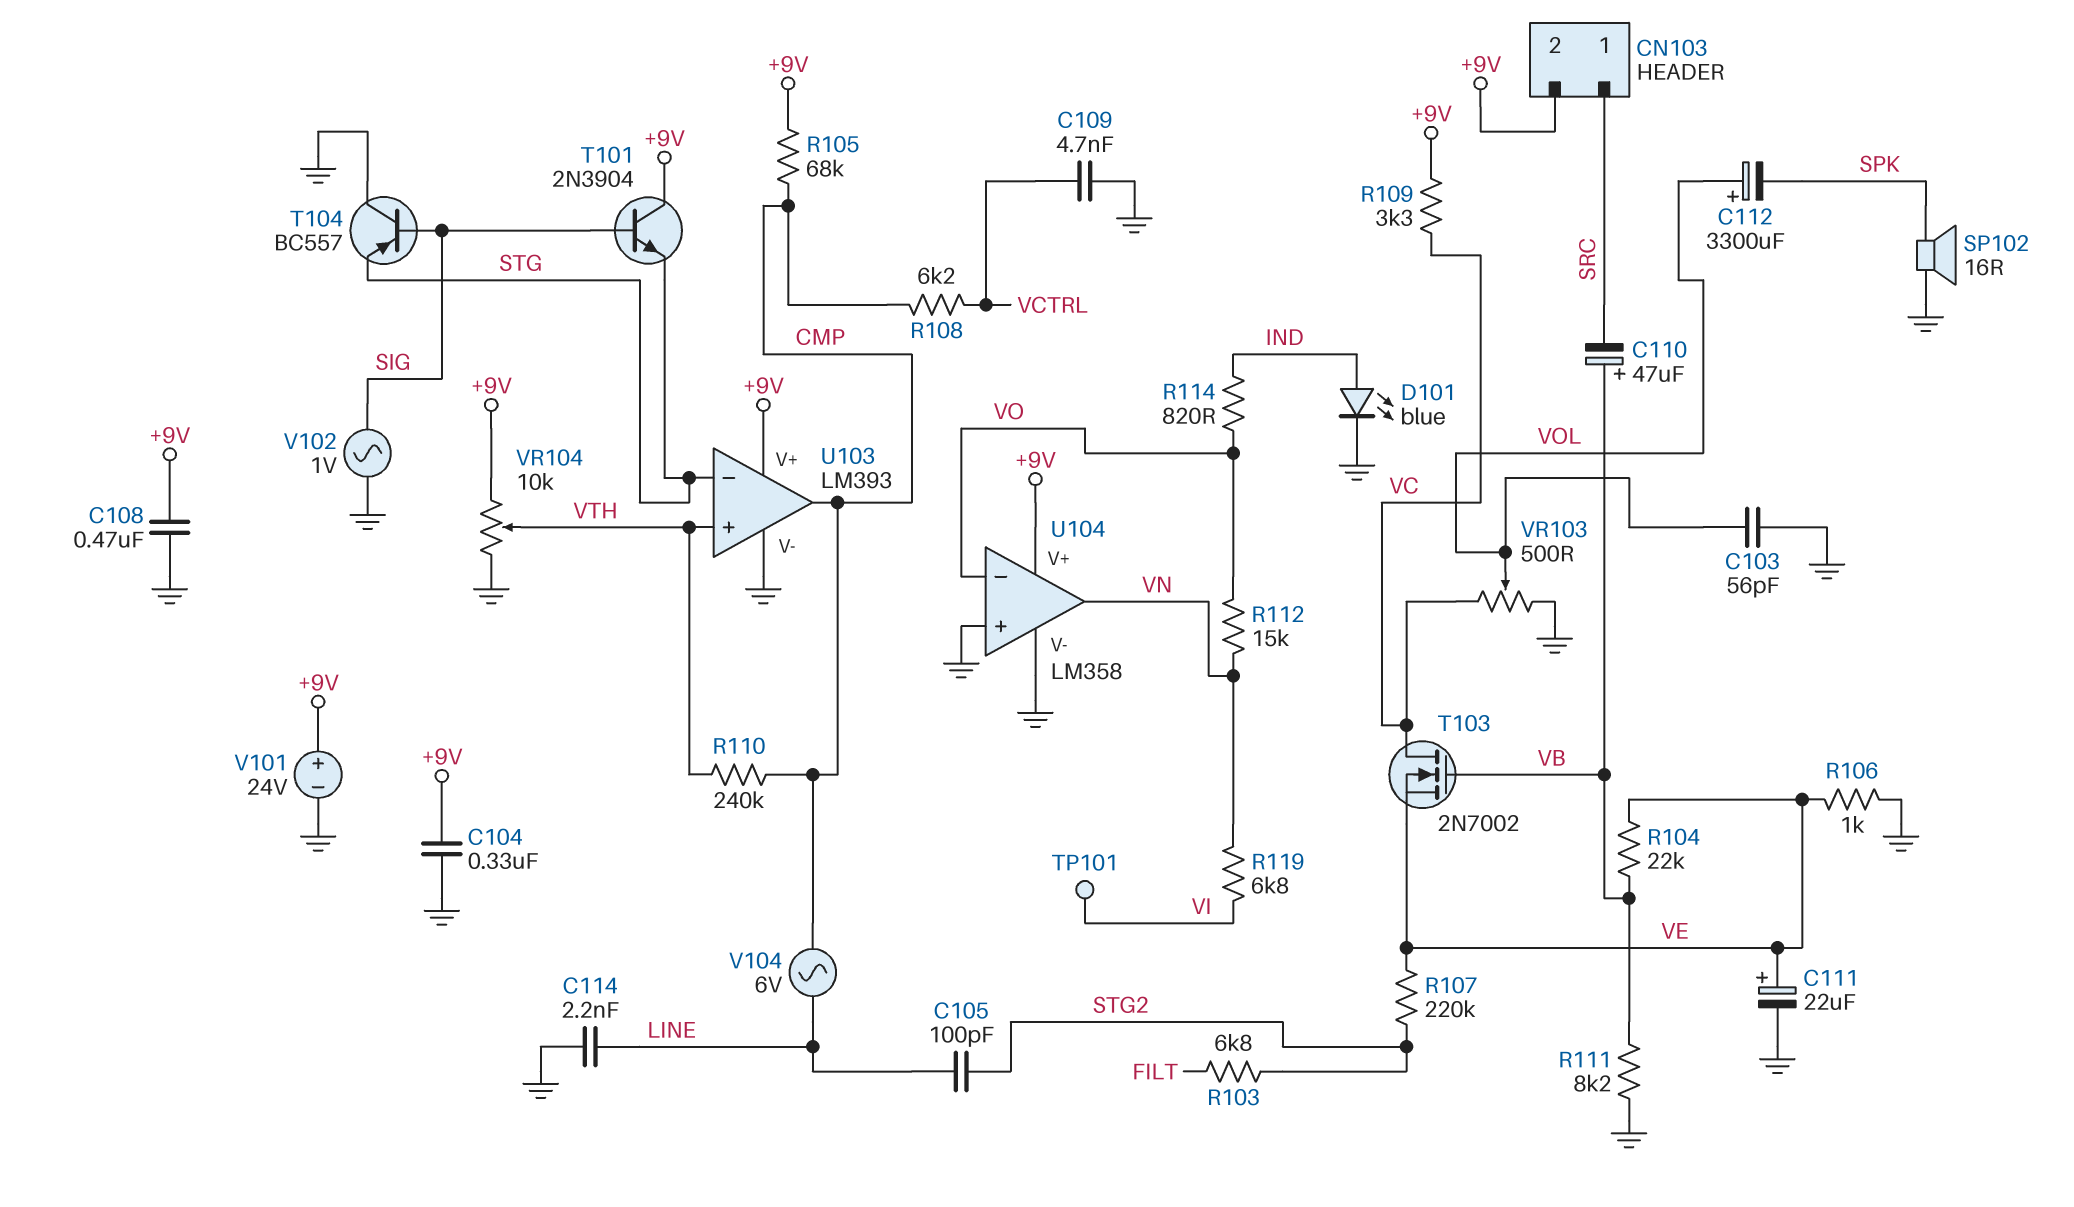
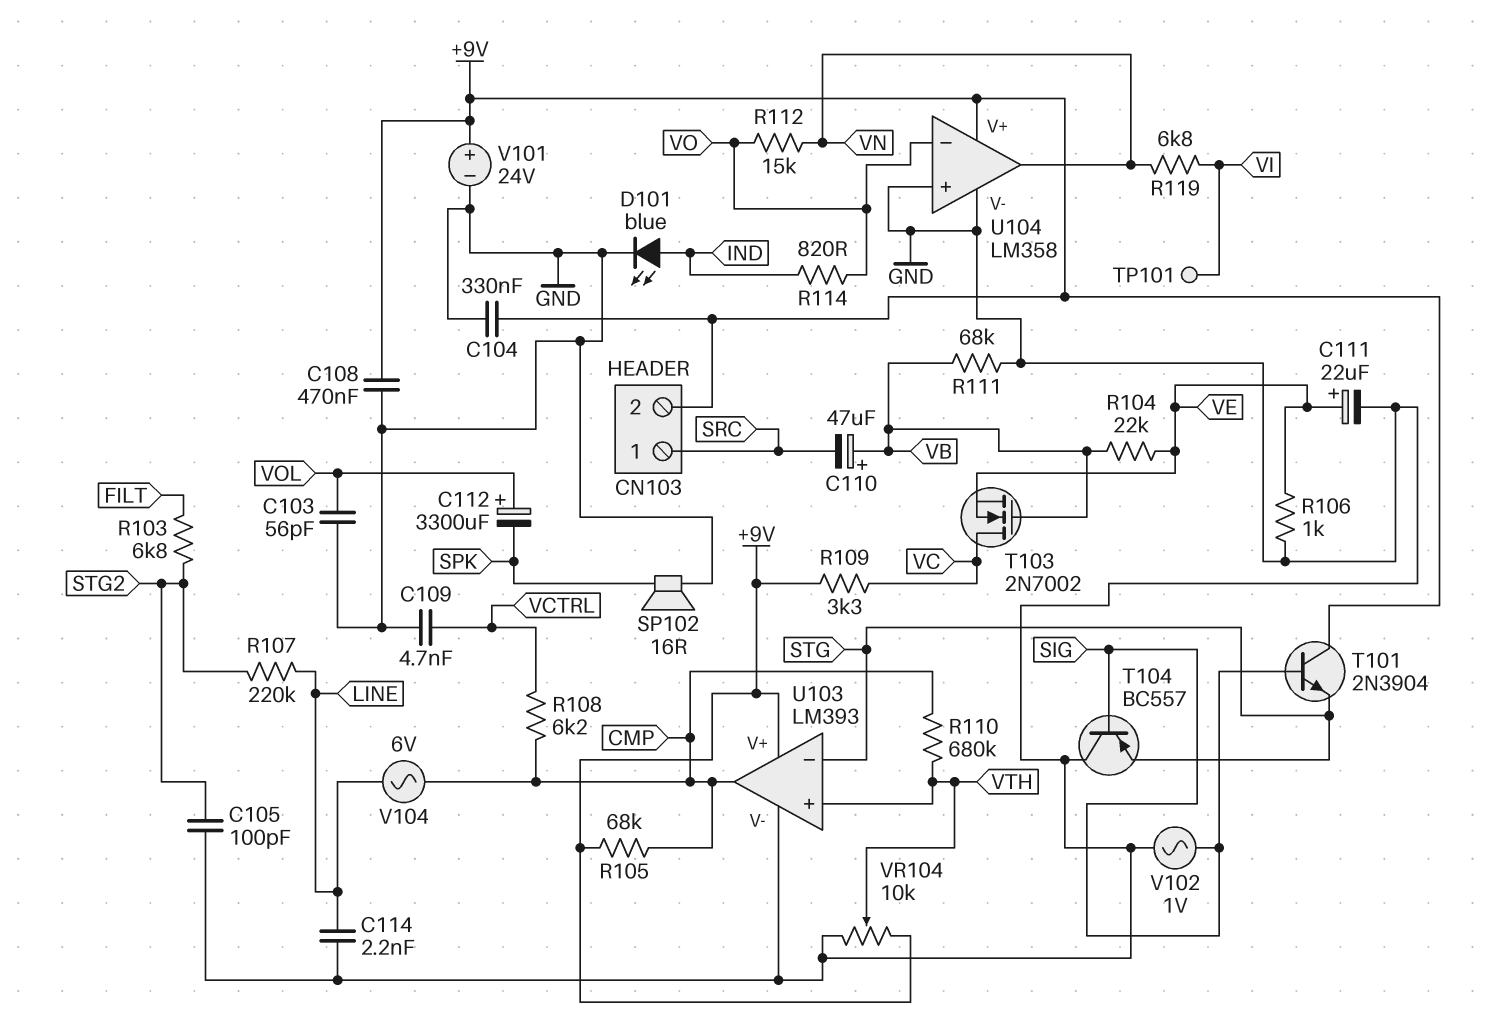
C105: 100pF (LINE, STG2) -> 100pF (GND, STG2)
R107: 220k (STG2, VE) -> 220k (LINE, STG2)
R110: 240k (CMP, VTH) -> 680k (CMP, VTH)
R111: 8.2k (GND, VB) -> 68k (GND, VB)
VR103: 500 (GND, VC, wiper VOL) -> none

